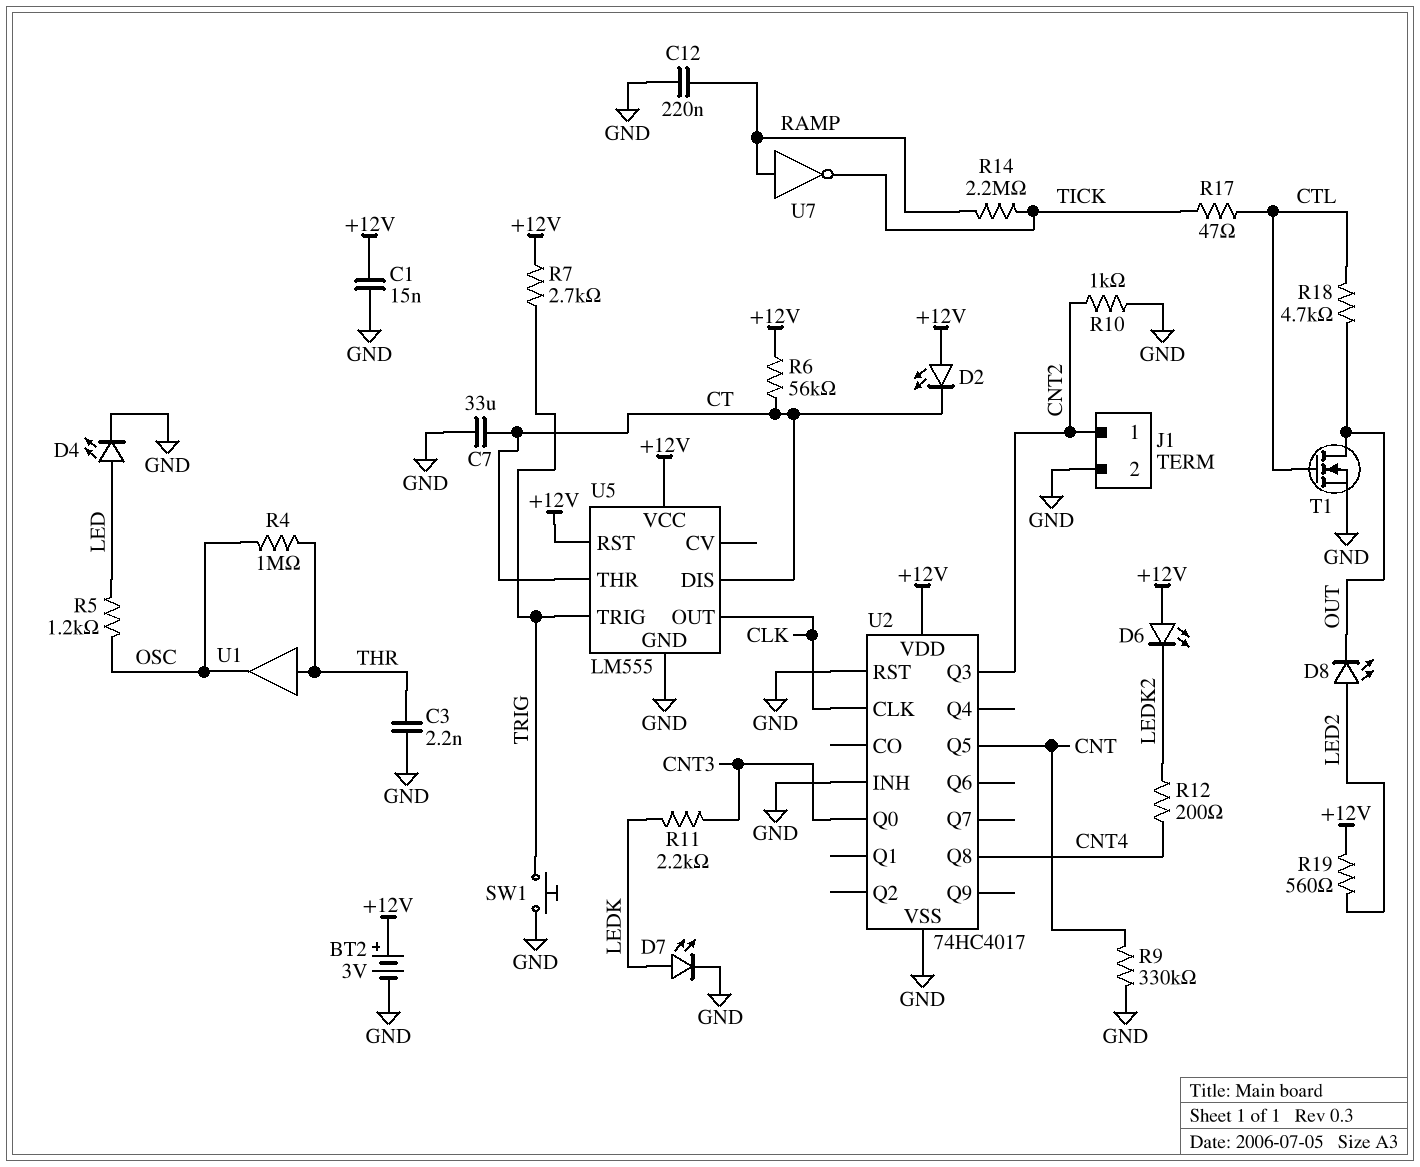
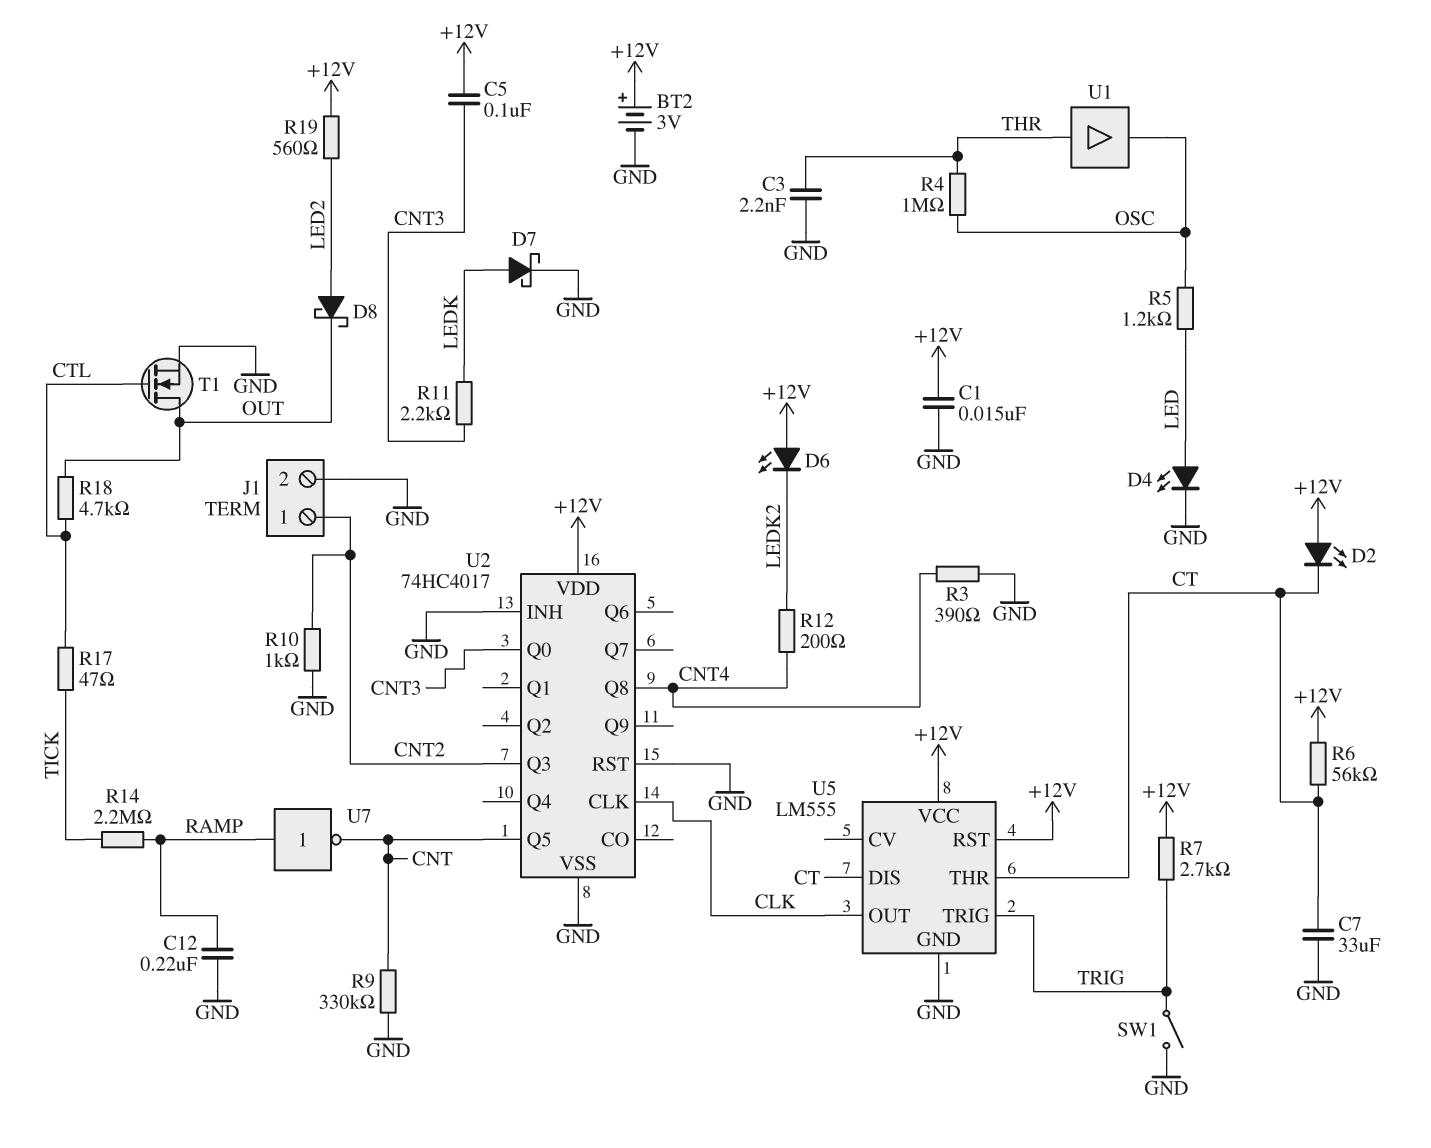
C5: none -> 100nF (+12V, CNT3)
D7: LED (A LEDK, K GND) -> schottky (A LEDK, K GND)
D8: LED (A LED2, K OUT) -> schottky (A LED2, K OUT)
R3: none -> 390 (CNT4, GND)
SW1: button (GND, TRIG) -> switch (GND, TRIG)
U7: NOT (in RAMP, out TICK) -> NOT (in RAMP, out CNT)

